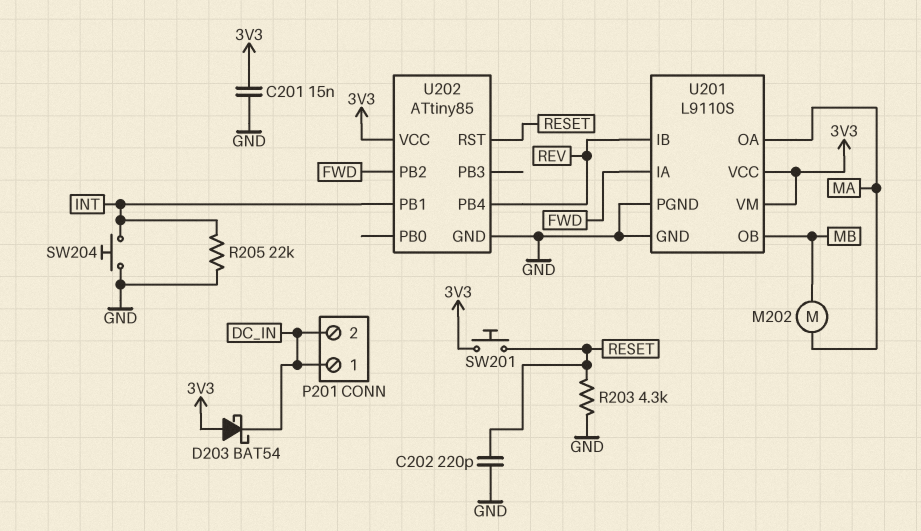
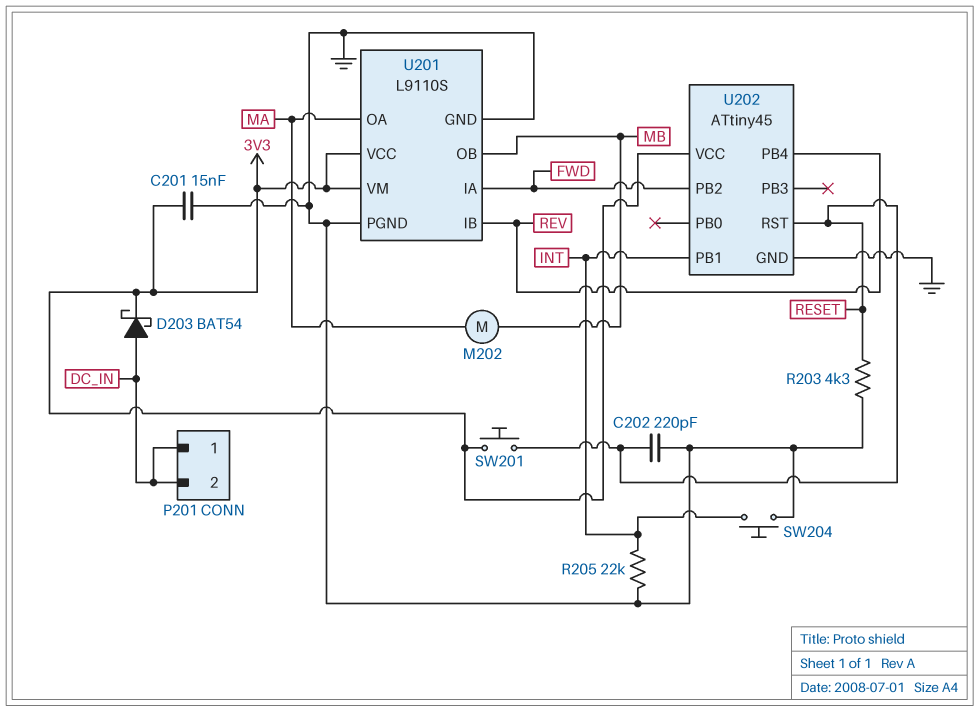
D203: schottky BAT54 (A 3V3, K DC_IN) -> schottky BAT54 (A DC_IN, K 3V3)
U202: ATtiny85 -> ATtiny45

